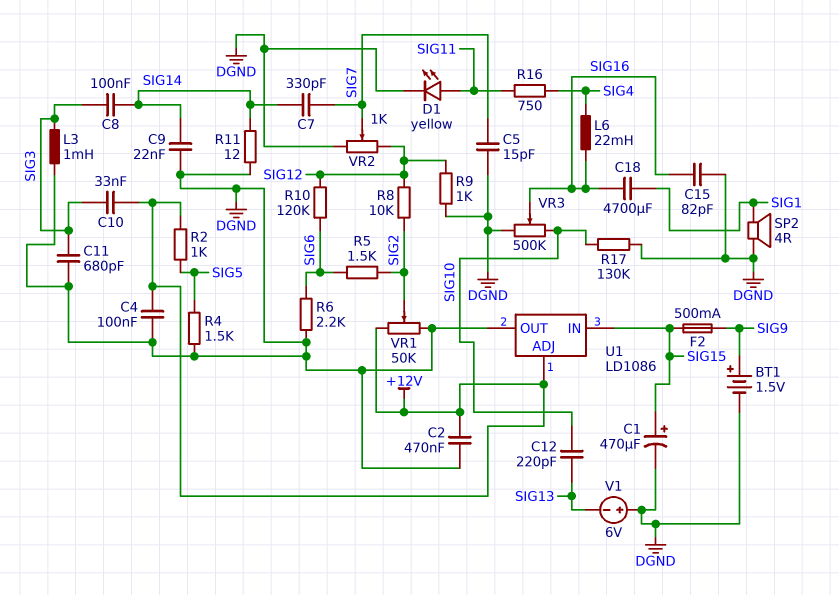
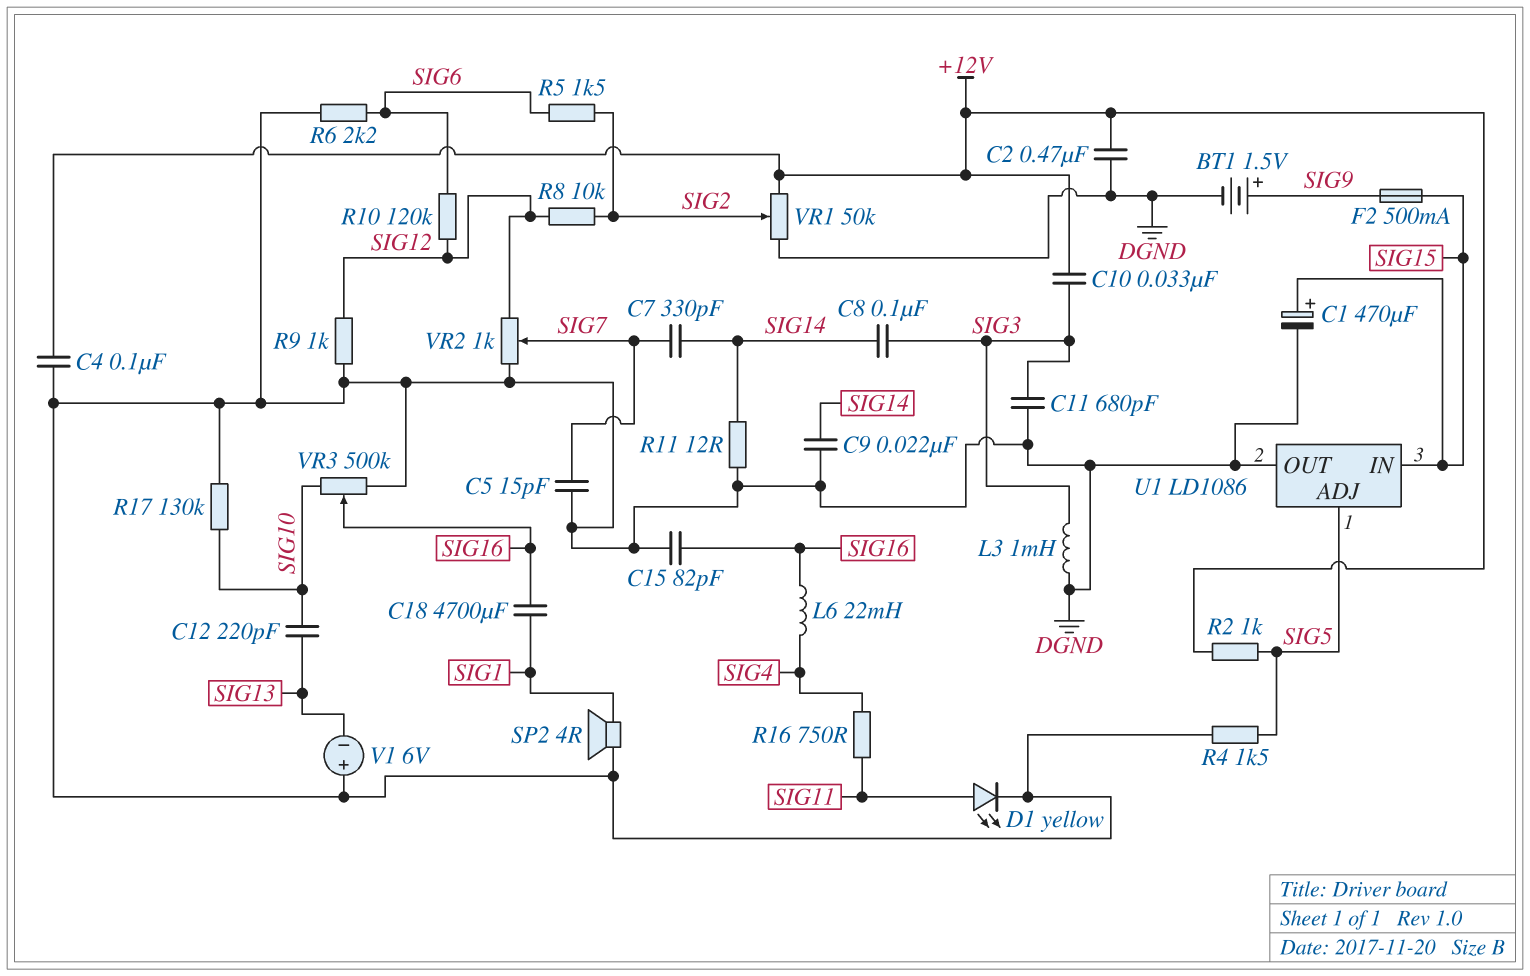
U1 pin ADJ: +12V -> SIG5

